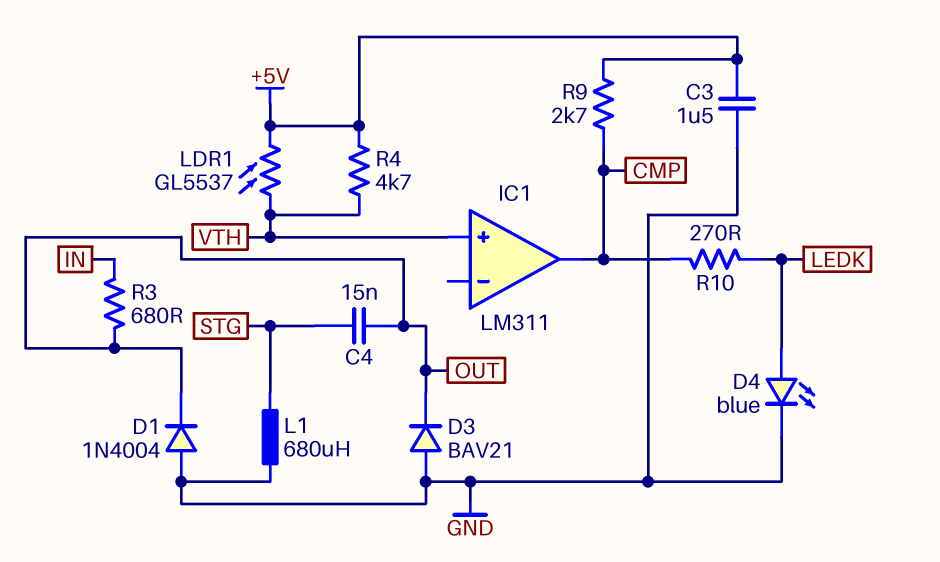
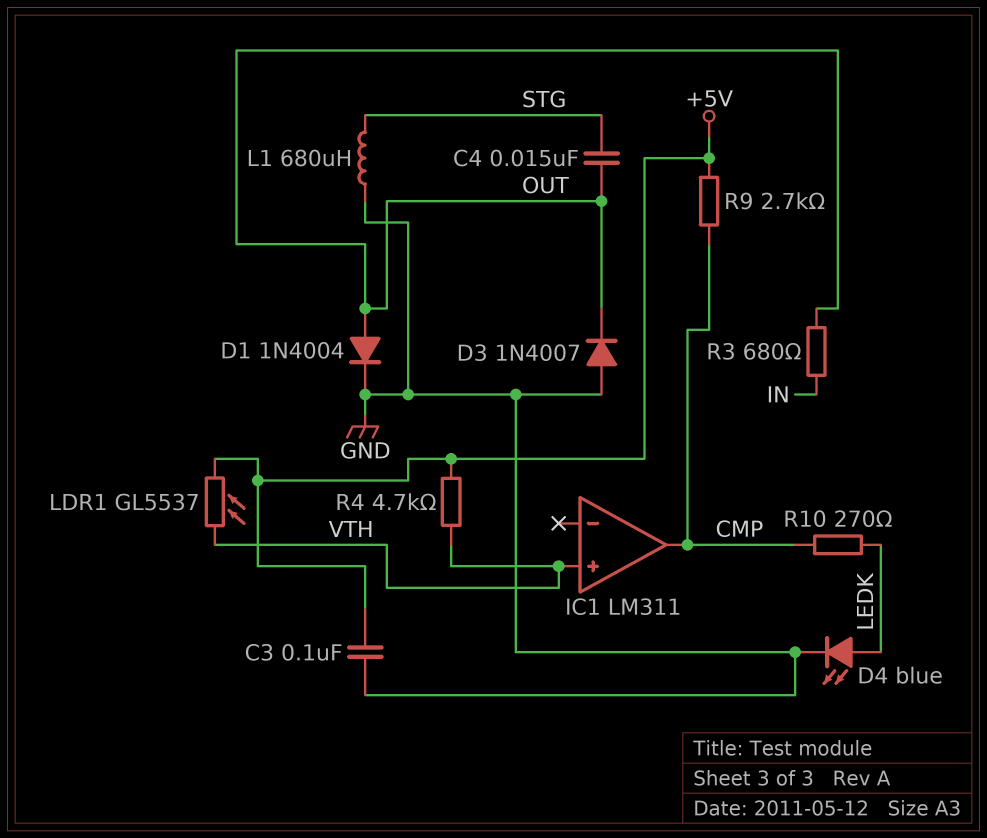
C3: 1.5uF (+5V, GND) -> 100nF (+5V, GND)
D1: diode 1N4004 (A GND, K OUT) -> diode 1N4004 (A OUT, K GND)
D3: diode BAV21 (A GND, K OUT) -> diode 1N4007 (A GND, K OUT)

